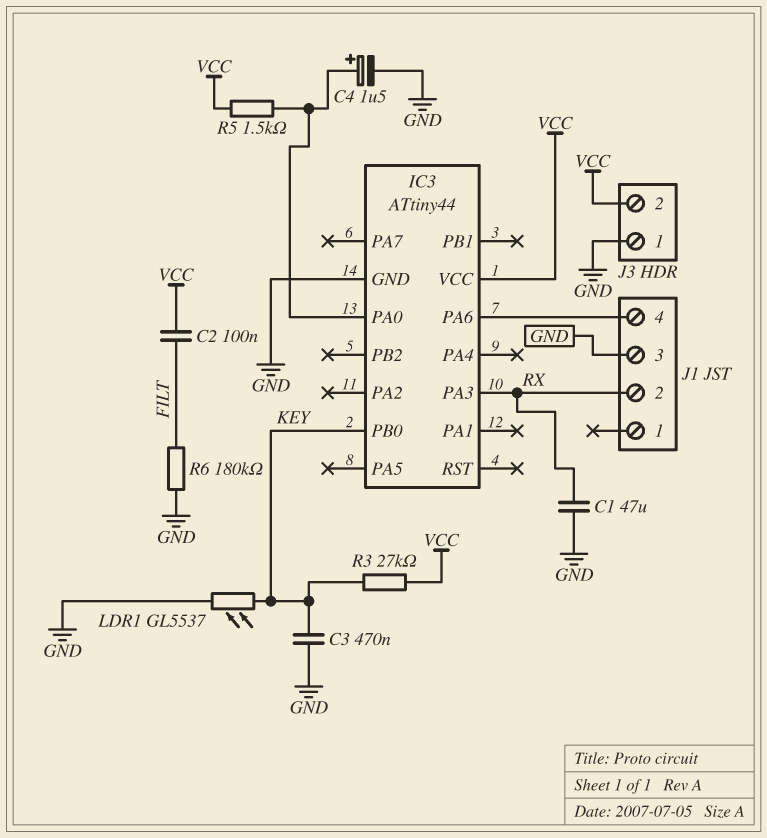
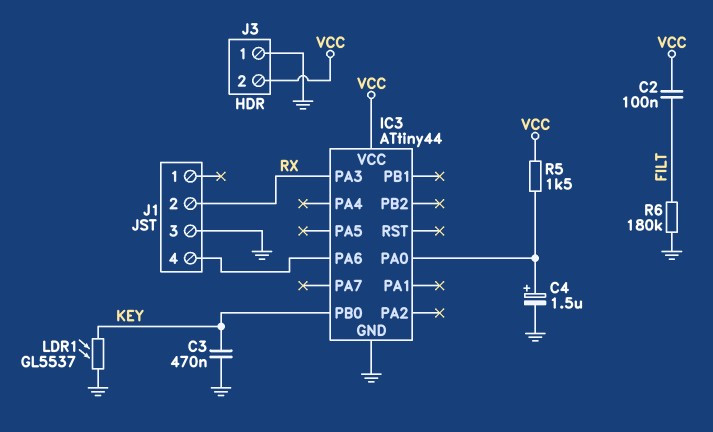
C1: 47uF (GND, RX) -> none
R3: 27k (KEY, VCC) -> none

